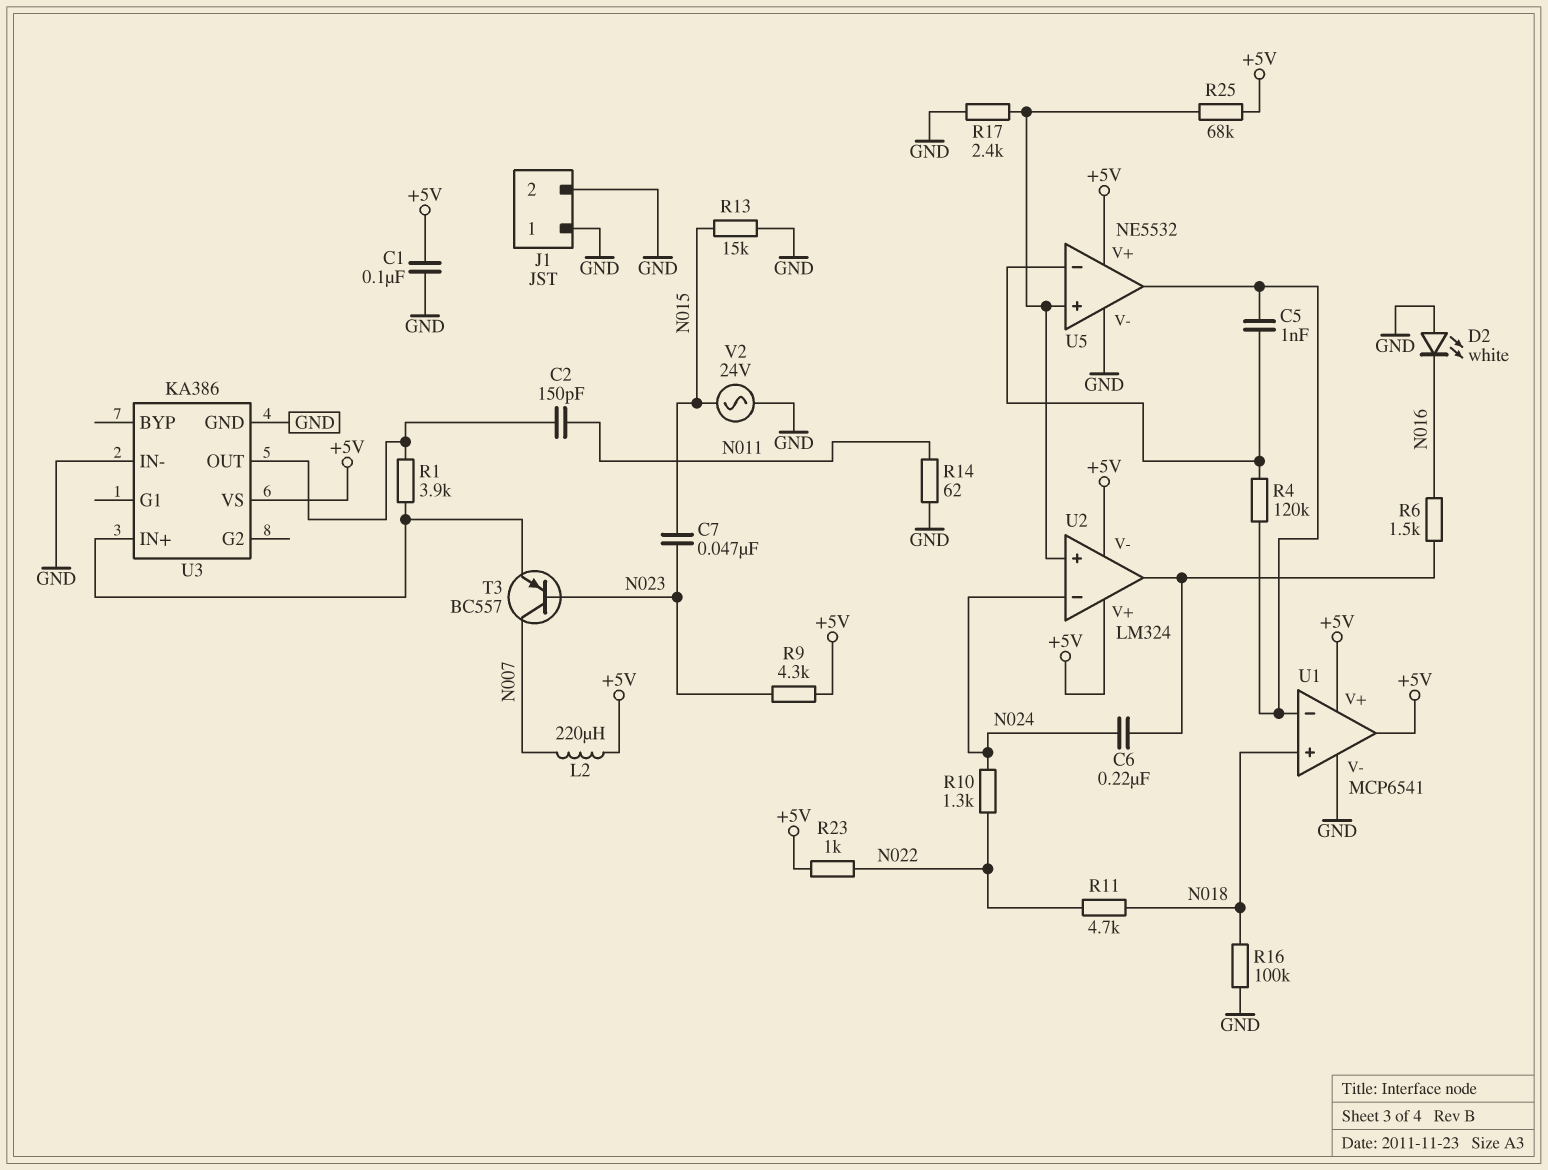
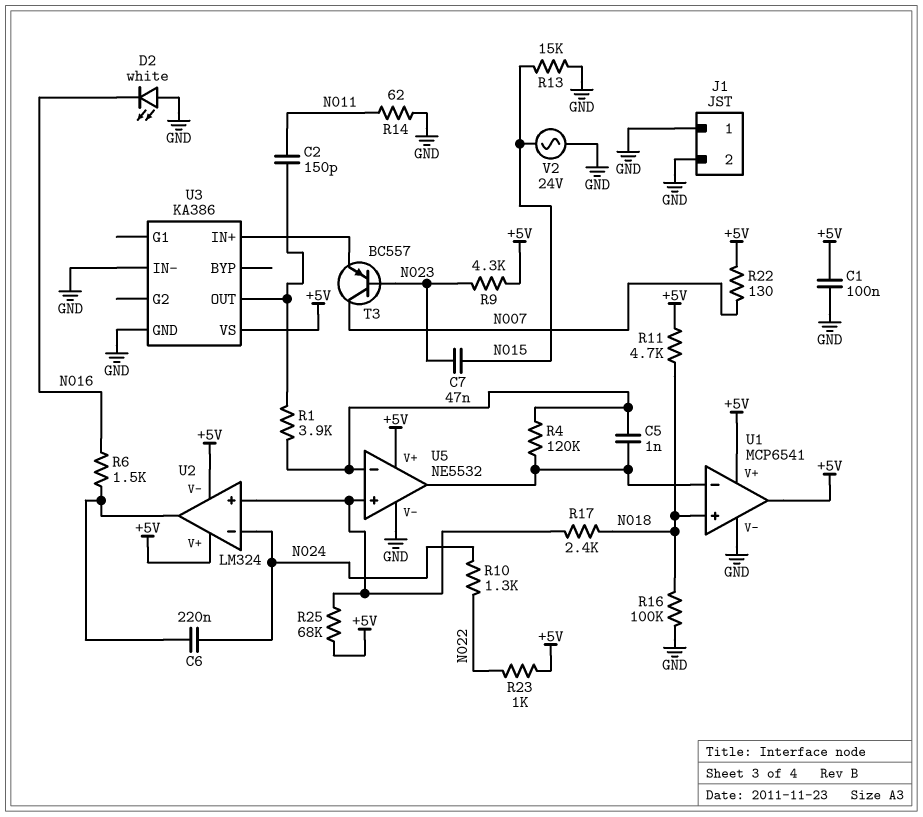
L2: 220uH (+5V, N007) -> none
R1: 3.9k (U3/IN+, U3/OUT) -> 3.9k (U3/OUT, U5/in-)
R11: 4.7k (N018, N022) -> 4.7k (+5V, N018)
R17: 2.4k (GND, U2/in+) -> 2.4k (N018, U2/in+)
R22: none -> 130 (+5V, N007)

